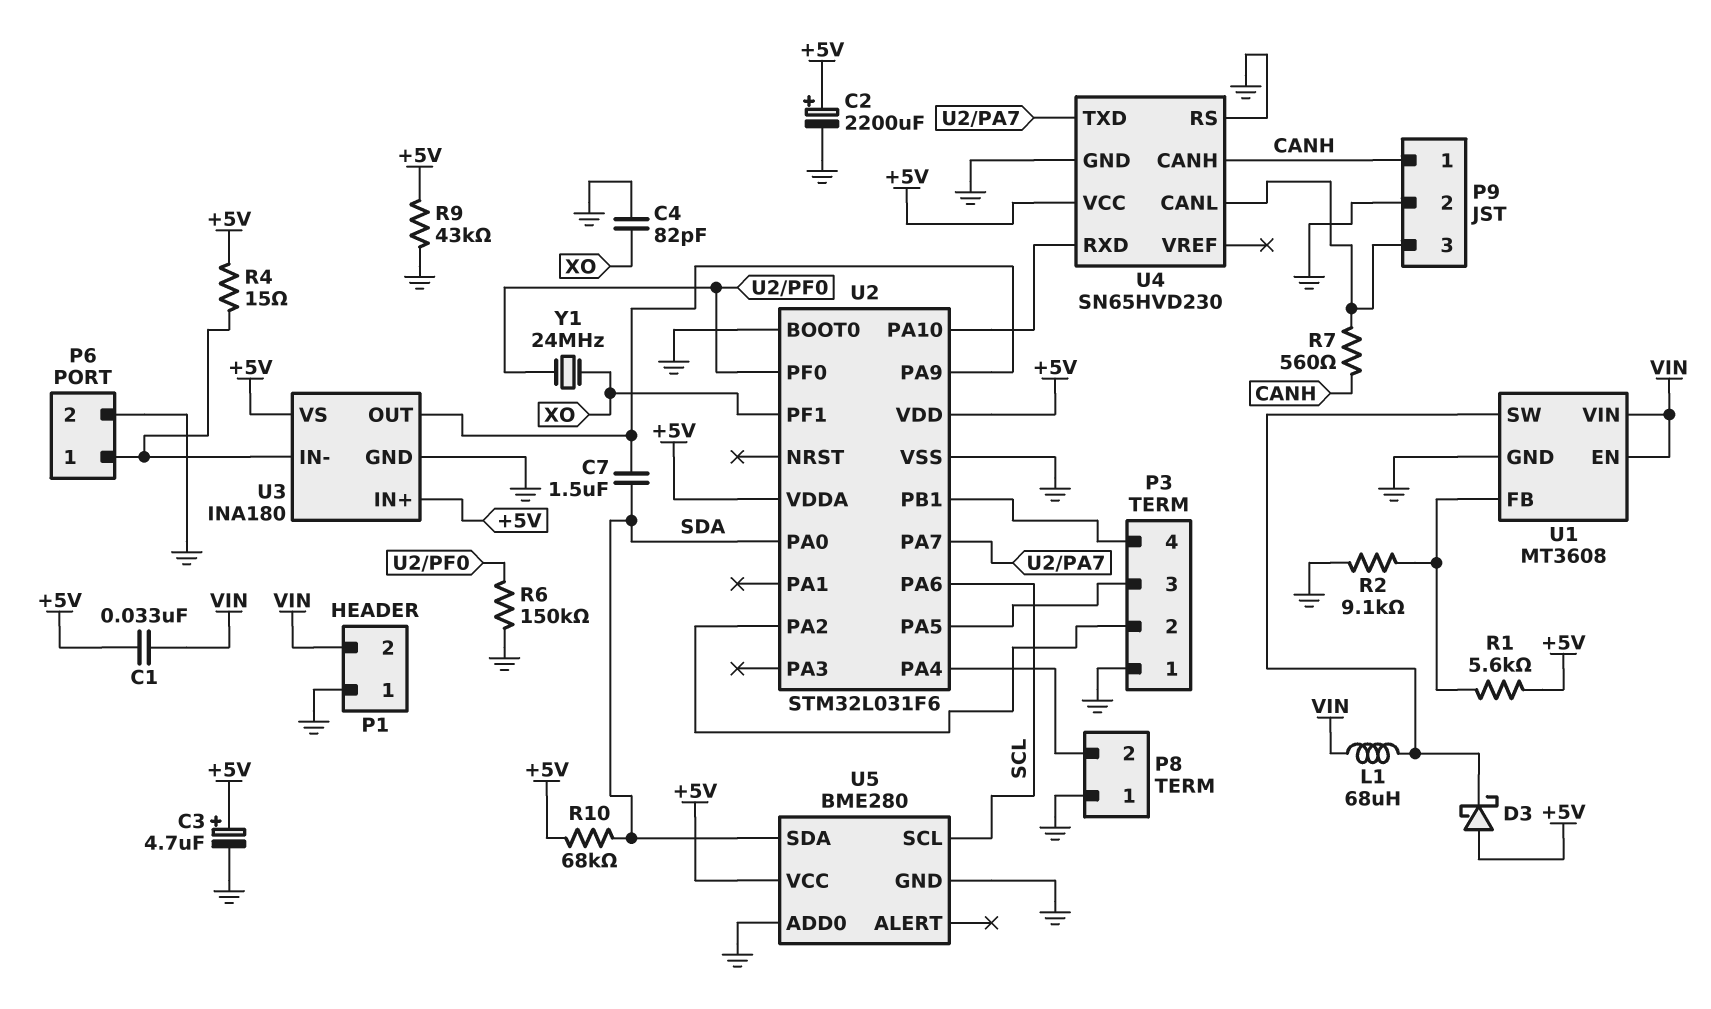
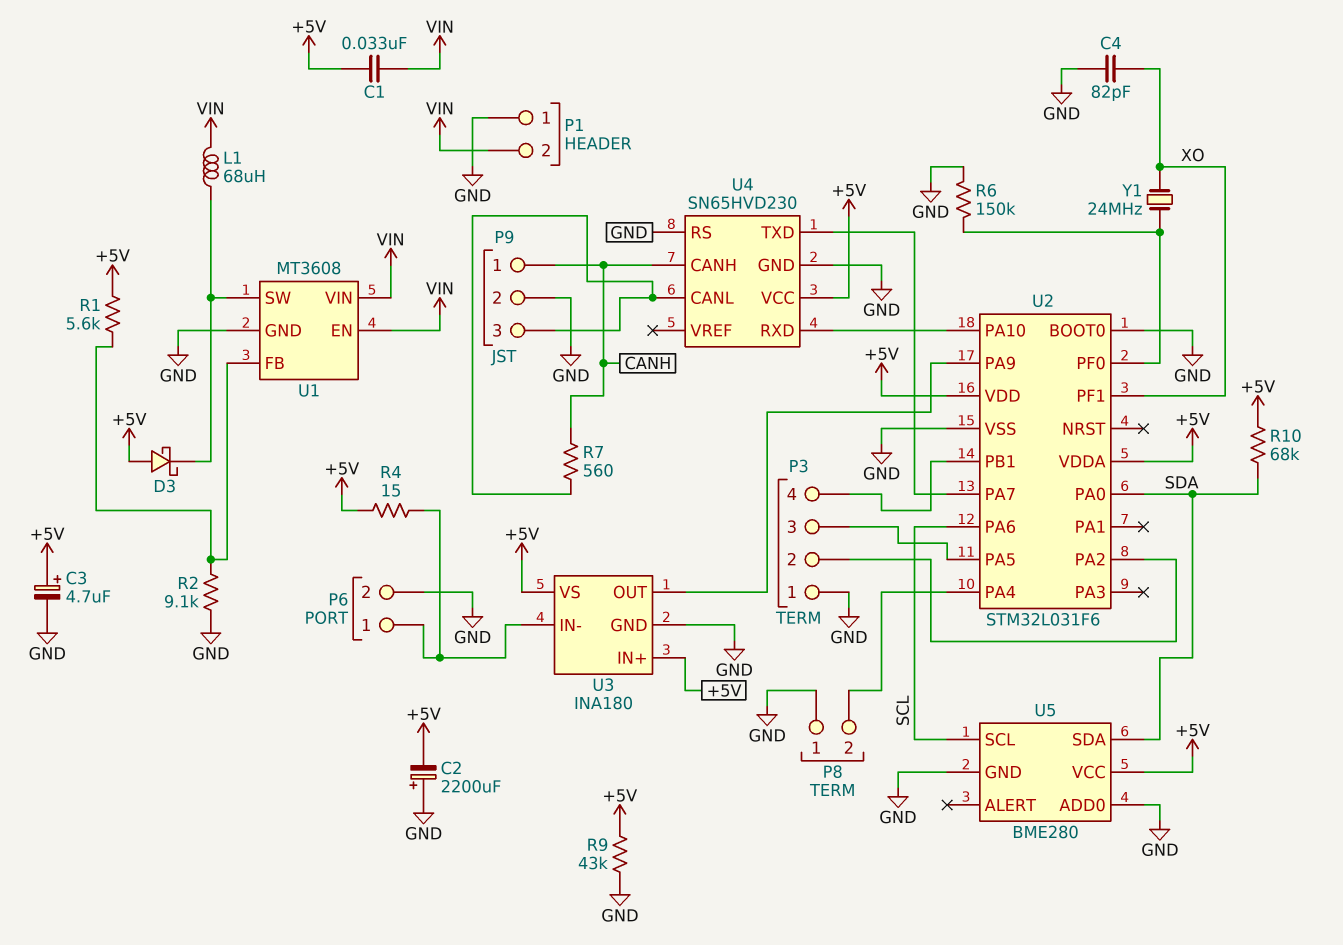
C2: 2200uF (plus +5V, minus GND) -> 2200uF (plus GND, minus +5V)
C7: 1.5uF (SDA, U2/PA9) -> none

